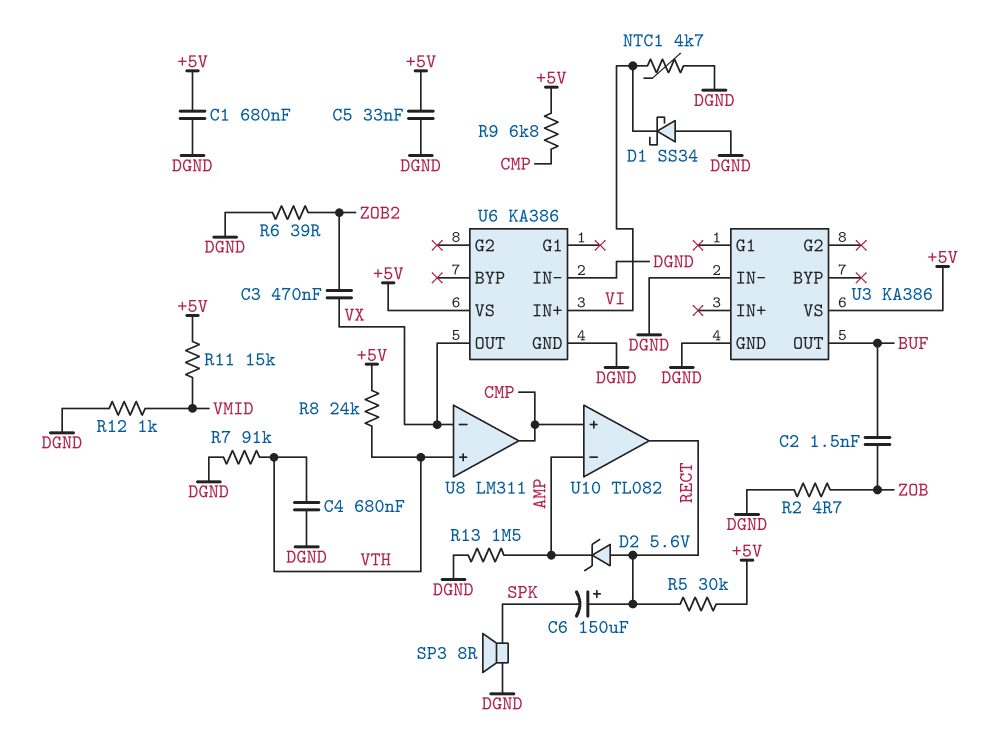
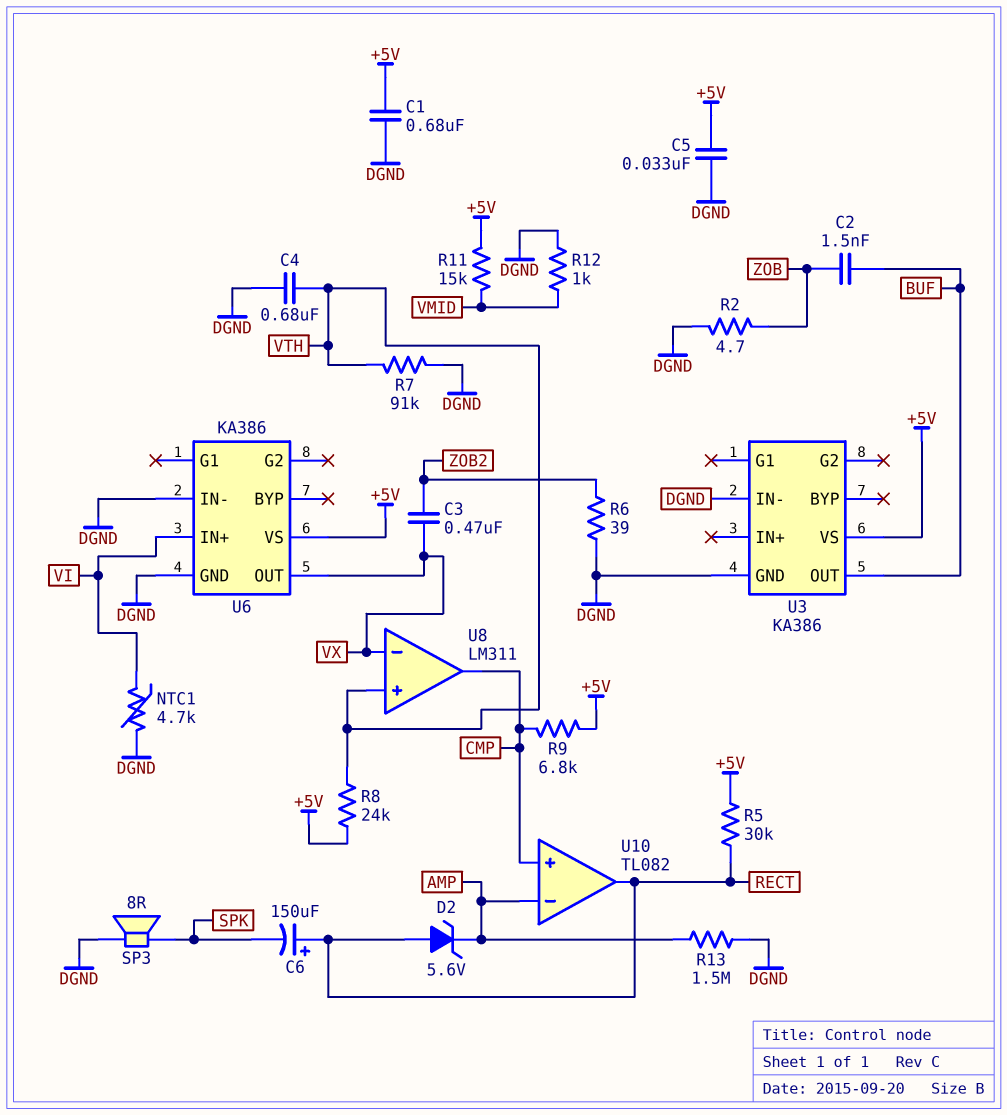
D1: schottky SS34 (A DGND, K VI) -> none

